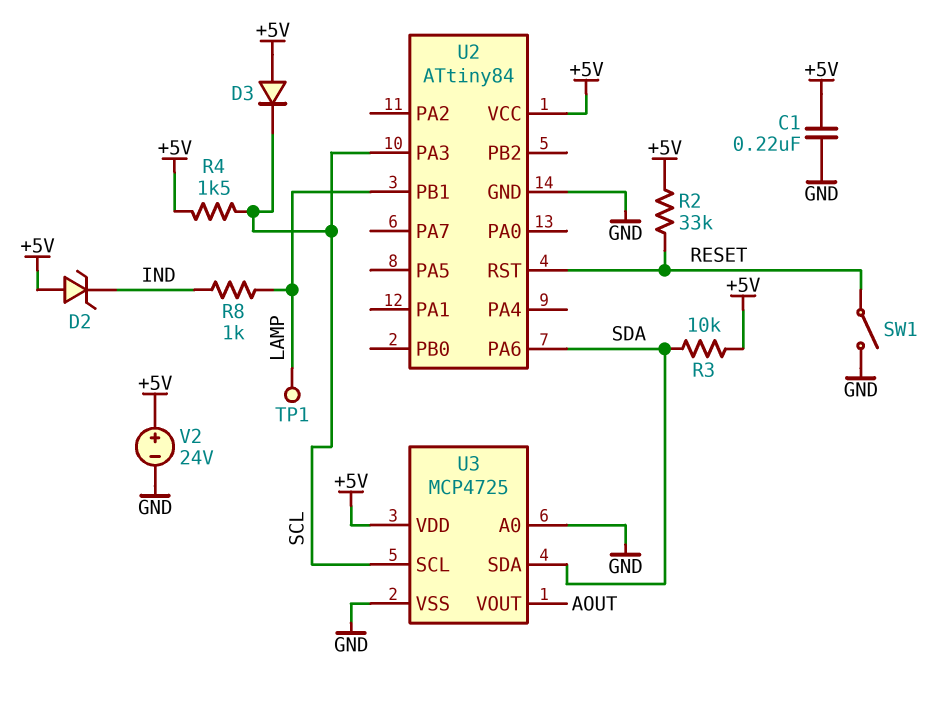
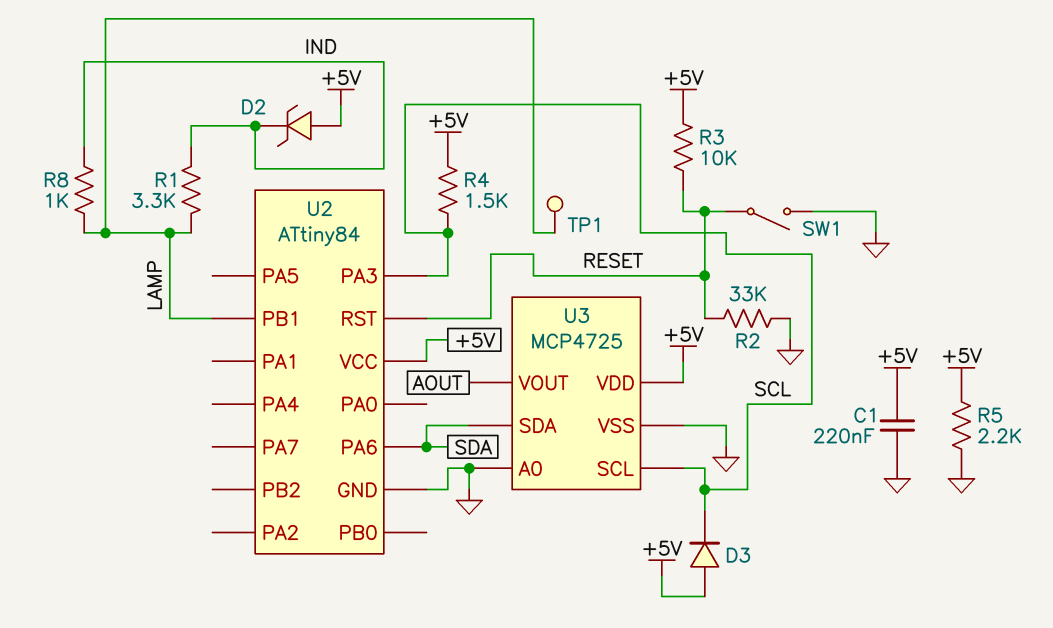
R1: none -> 3.3k (IND, LAMP)
R2: 33k (+5V, RESET) -> 33k (GND, RESET)
R3: 10k (+5V, SDA) -> 10k (+5V, RESET)
R5: none -> 2.2k (+5V, GND)
V2: 24V (plus +5V, minus GND) -> none

